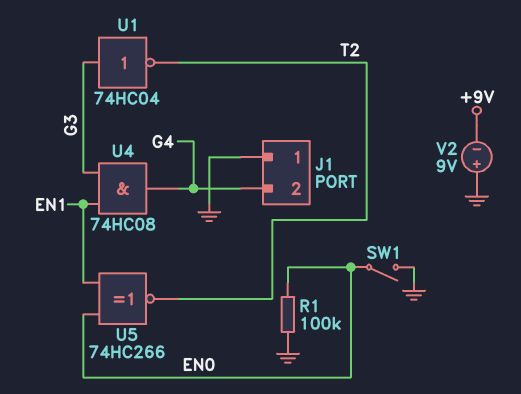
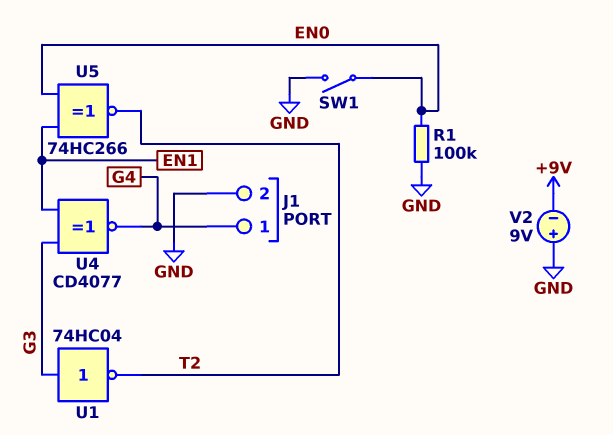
J1 pin 1: GND -> G4
J1 pin 2: G4 -> GND
U4: AND 74HC08 (in EN1, in G3, out G4) -> XNOR CD4077 (in EN1, in G3, out G4)

